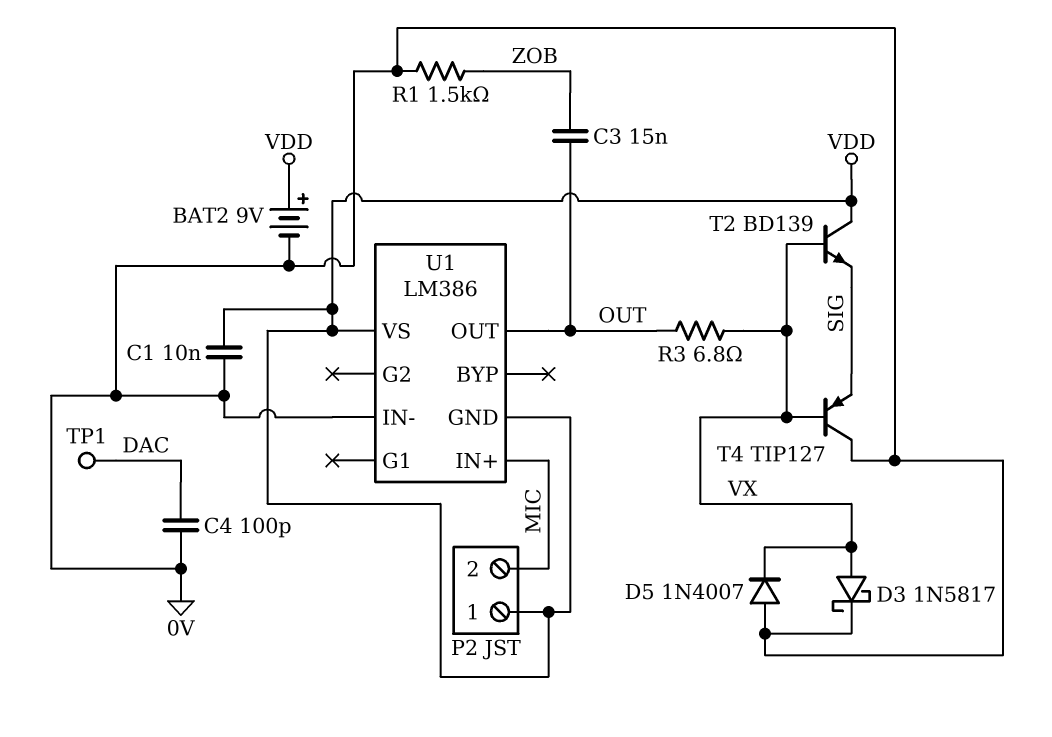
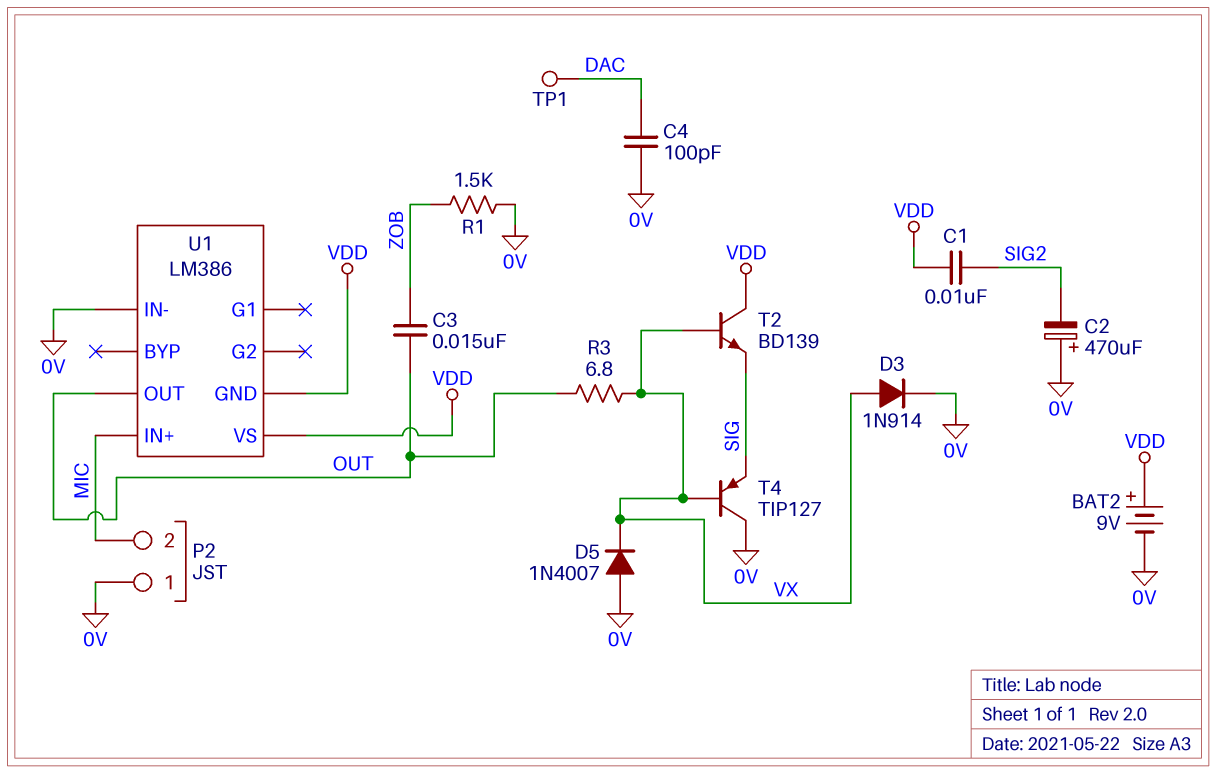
C1: 10nF (0V, VDD) -> 10nF (SIG2, VDD)
C2: none -> 470uF (plus 0V, minus SIG2)
D3: schottky 1N5817 (A VX, K 0V) -> diode 1N914 (A VX, K 0V)
P2 pin 1: VDD -> 0V

